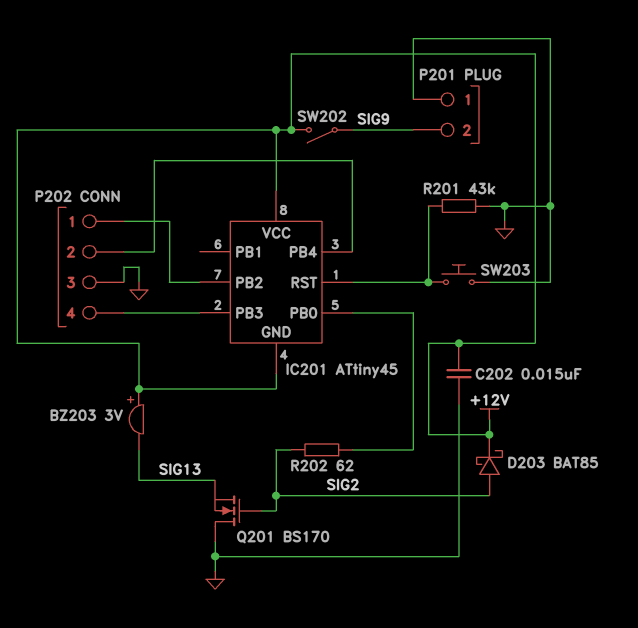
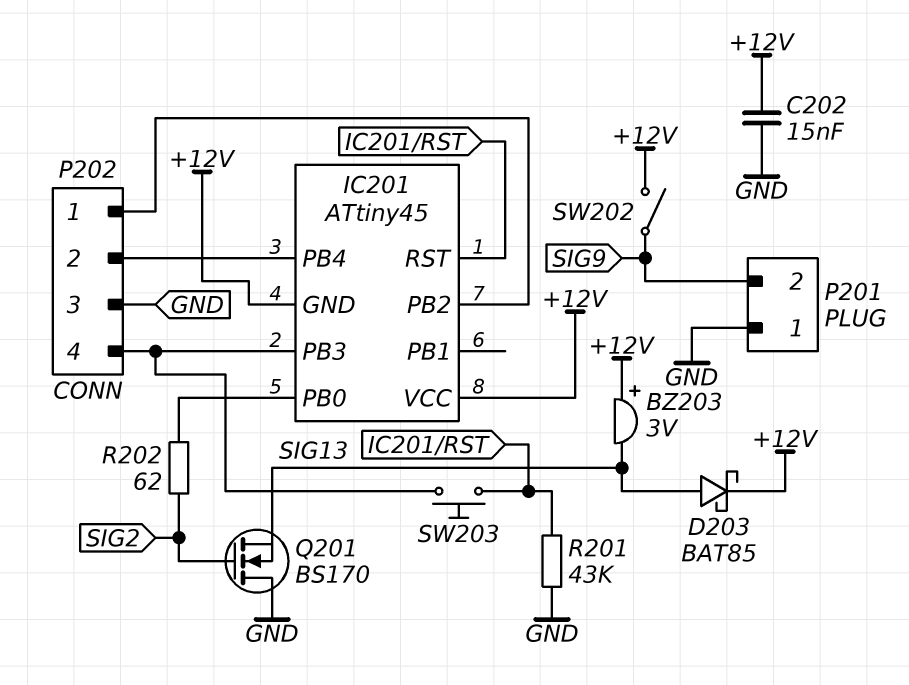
D203: schottky BAT85 (A SIG2, K +12V) -> schottky BAT85 (A SIG13, K +12V)
SW203: button (GND, IC201/RST) -> button (IC201/PB3, IC201/RST)

